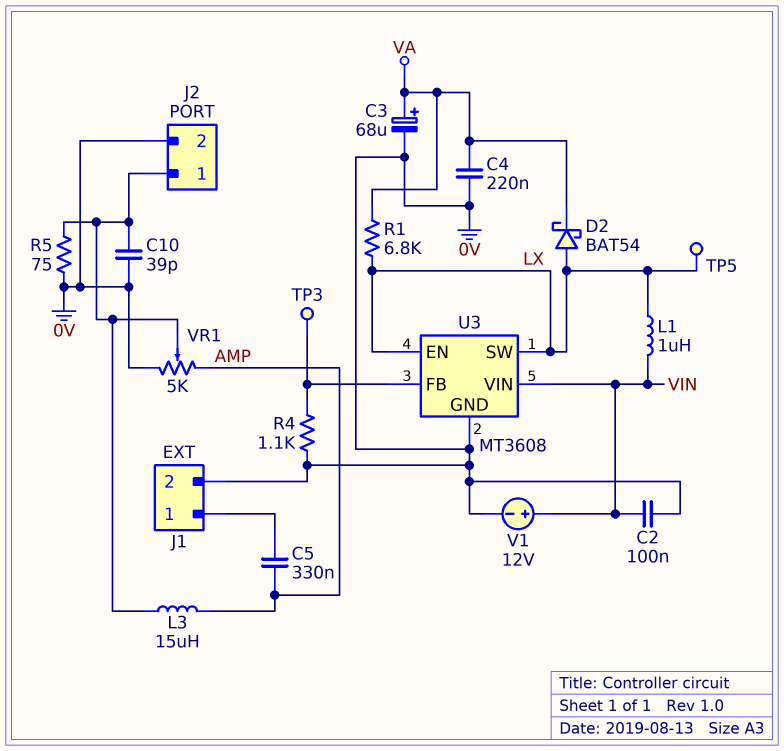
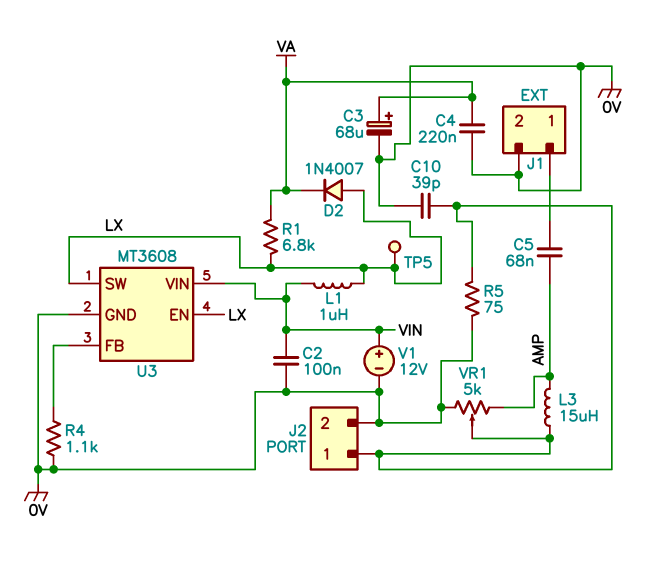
C5: 330nF (AMP, J1/1) -> 68nF (AMP, J1/1)
D2: schottky BAT54 (A LX, K VA) -> diode 1N4007 (A LX, K VA)
TP3: test point (U3/FB) -> none

